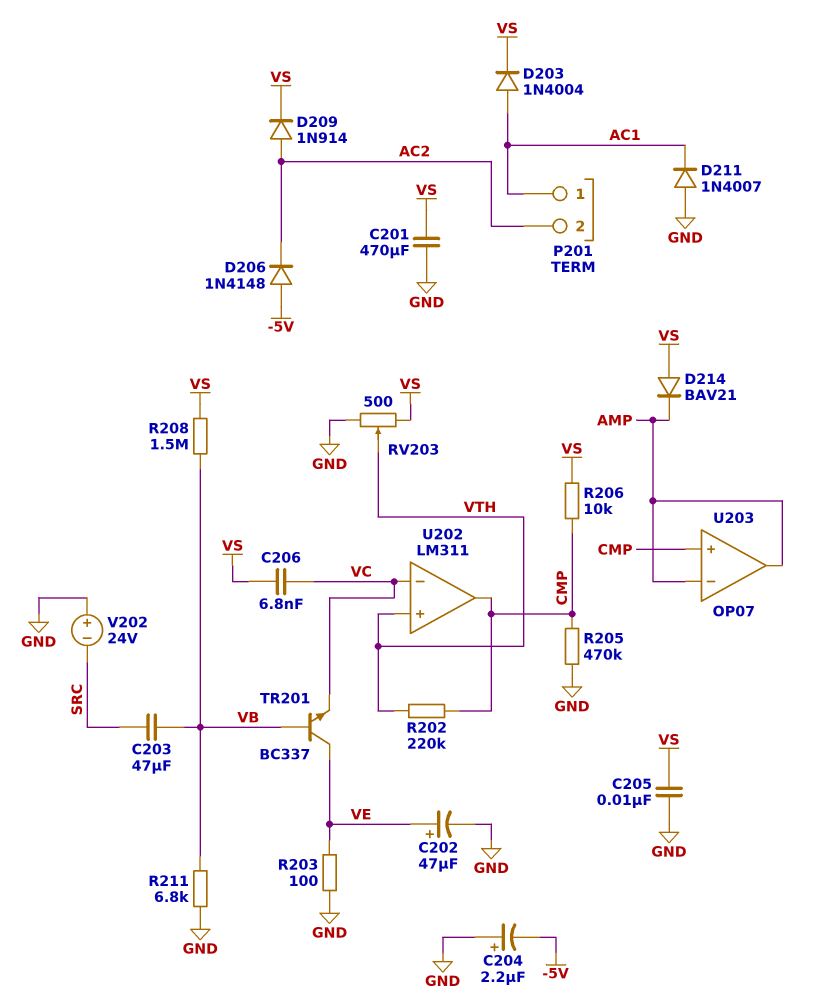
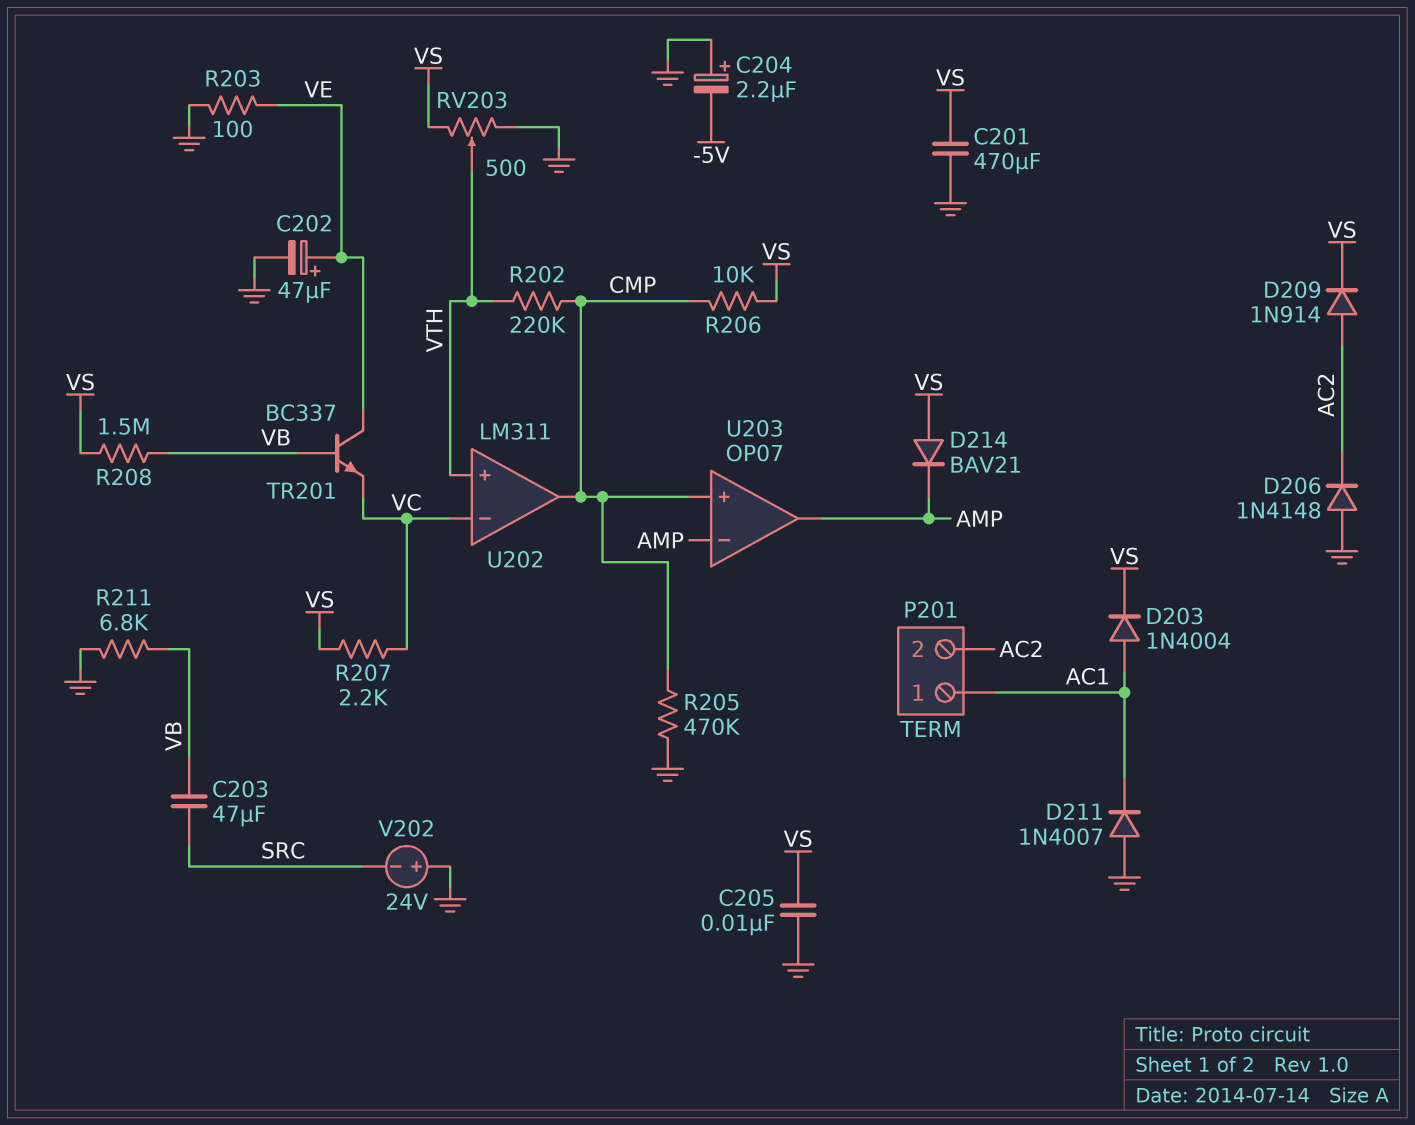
C206: 6.8nF (VC, VS) -> none
D206: diode 1N4148 (A -5V, K AC2) -> diode 1N4148 (A GND, K AC2)
R207: none -> 2.2k (VC, VS)

